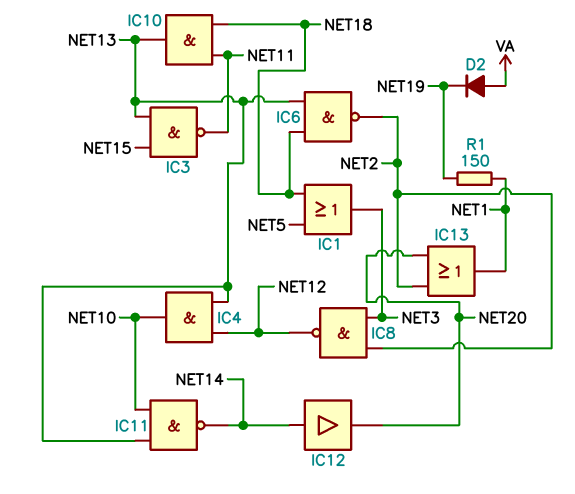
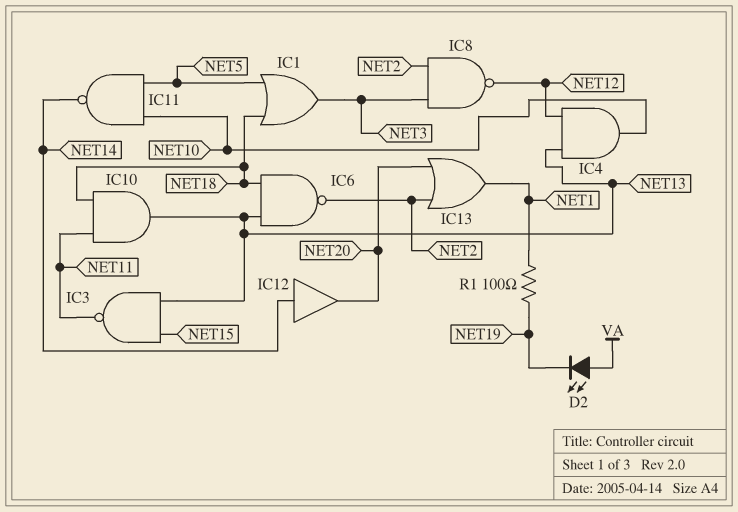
D2: diode (A VA, K NET19) -> LED (A VA, K NET19)
IC11: NAND (in NET10, in NET13, out NET14) -> NAND (in NET5, in NET10, out NET14)
R1: 150 (NET1, NET19) -> 100 (NET1, NET19)

